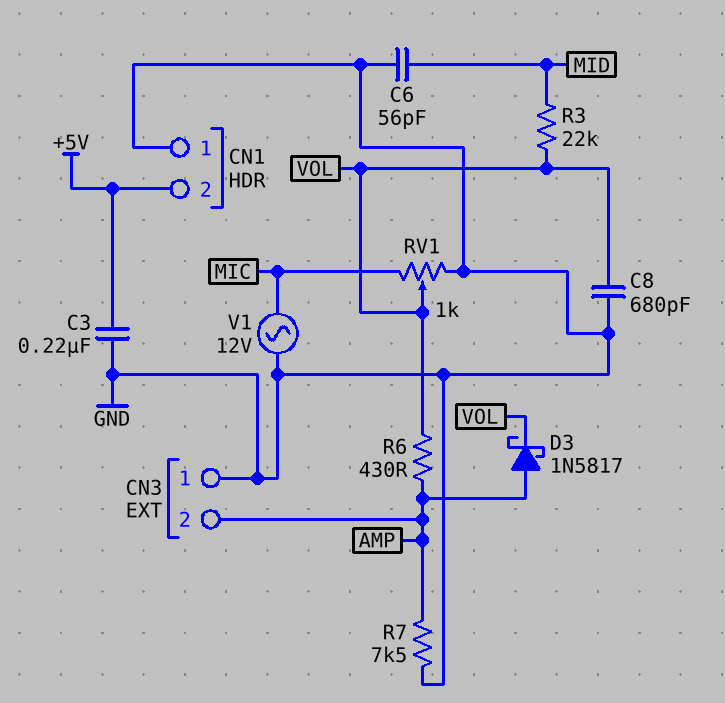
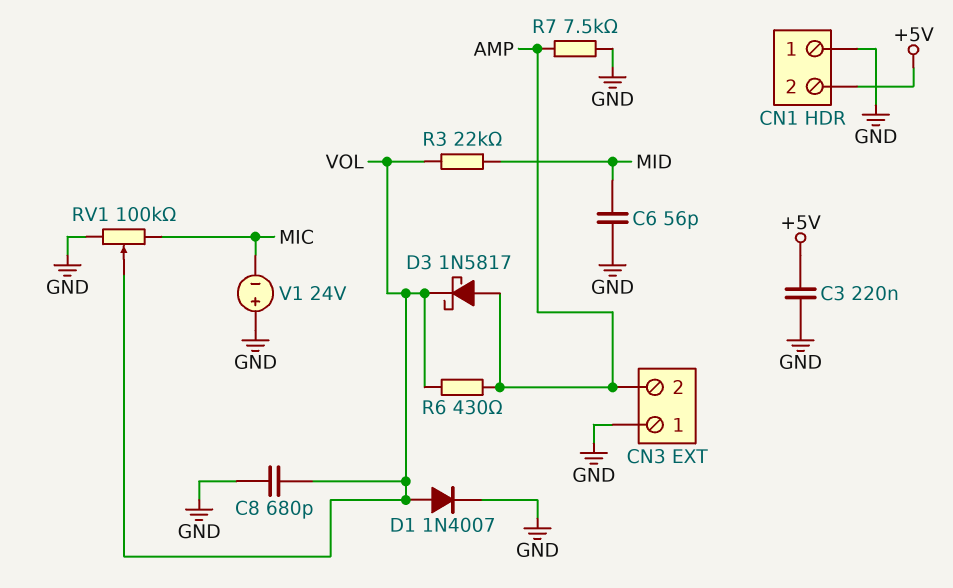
D1: none -> diode 1N4007 (A VOL, K GND)
RV1: 1k (GND, MIC, wiper VOL) -> 100k (GND, MIC, wiper VOL)
V1: AC 12V (GND, MIC) -> 24V (plus GND, minus MIC)

